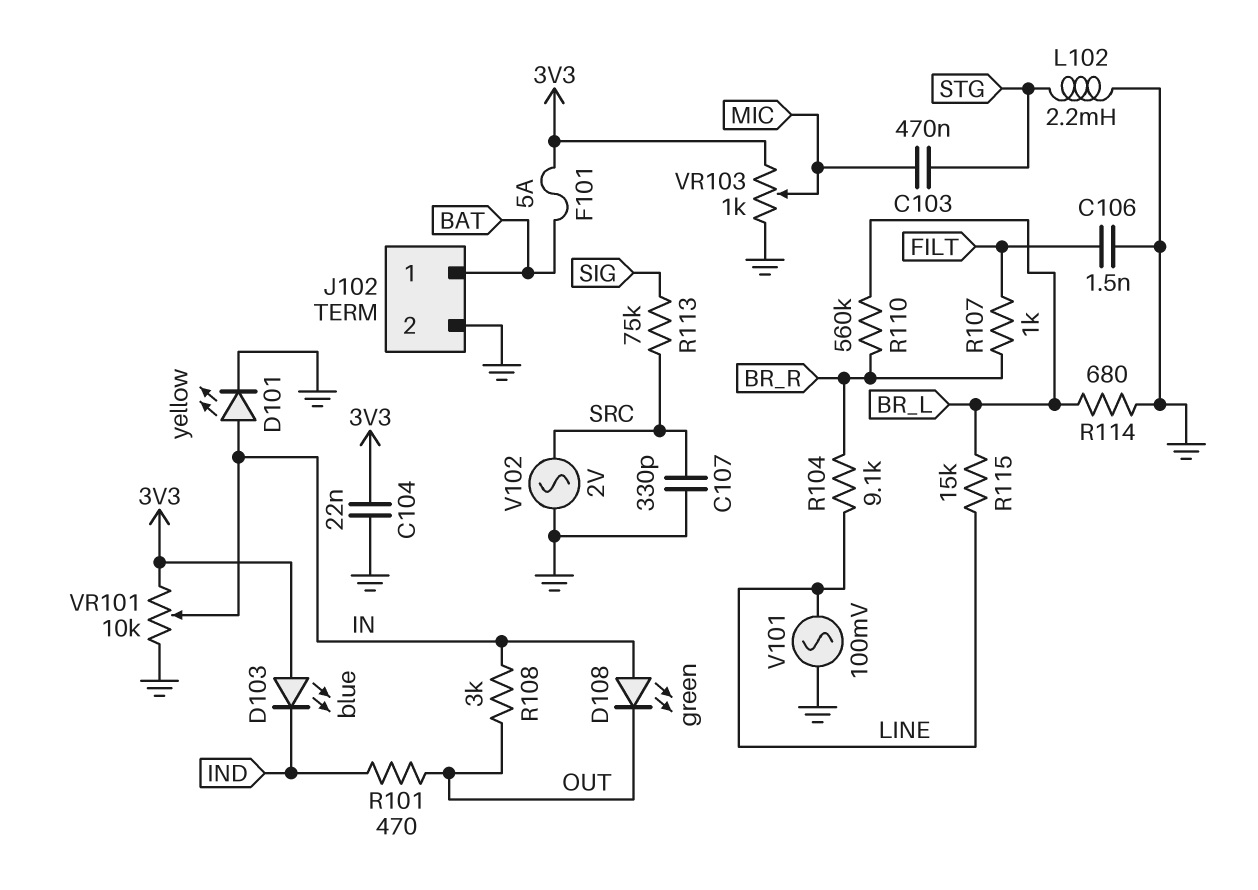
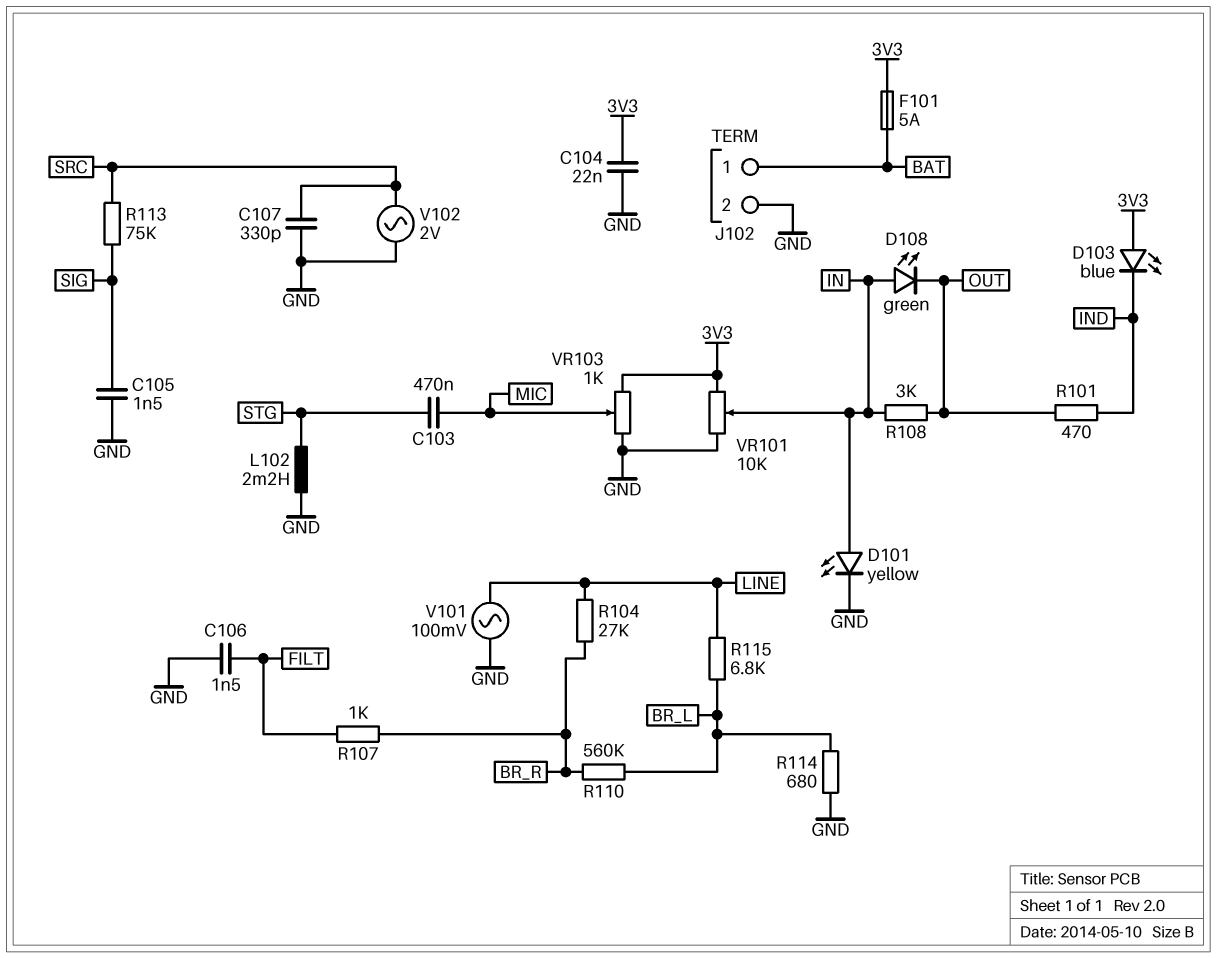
C105: none -> 1.5nF (GND, SIG)
R104: 9.1k (BR_R, LINE) -> 27k (BR_R, LINE)
R115: 15k (BR_L, LINE) -> 6.8k (BR_L, LINE)

